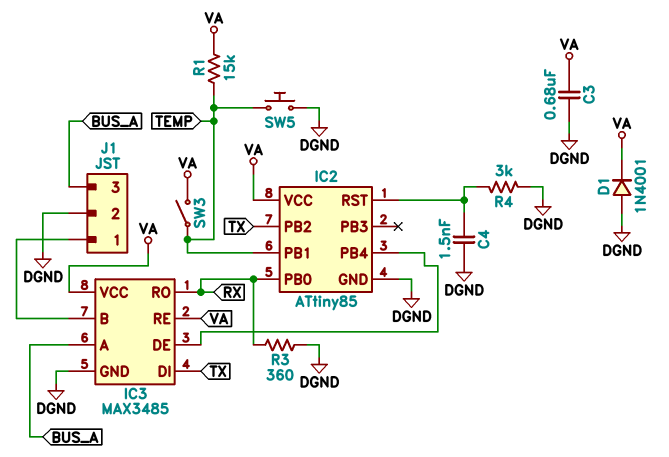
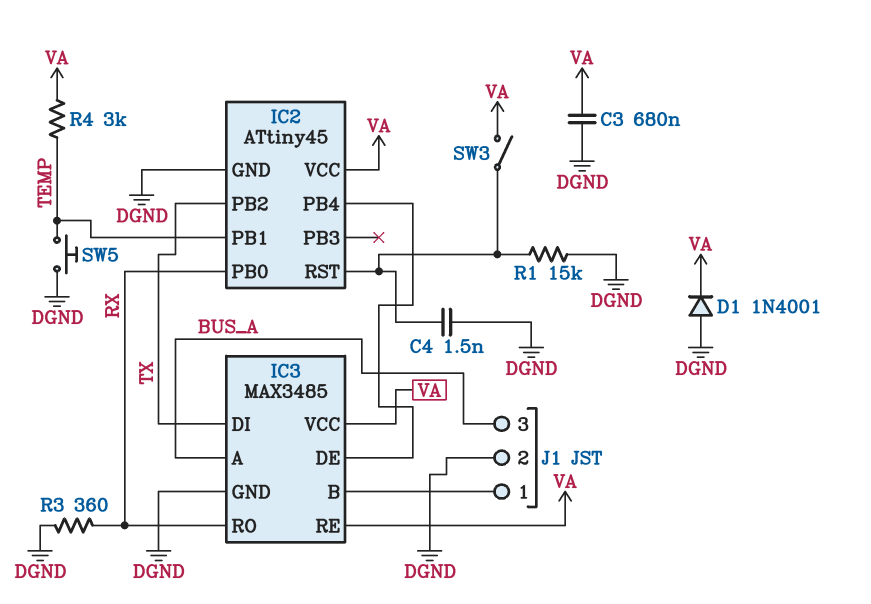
IC2: ATtiny85 -> ATtiny45
R1: 15k (TEMP, VA) -> 15k (DGND, IC2/RST)
R4: 3k (DGND, IC2/RST) -> 3k (TEMP, VA)
SW3: switch (TEMP, VA) -> switch (IC2/RST, VA)

